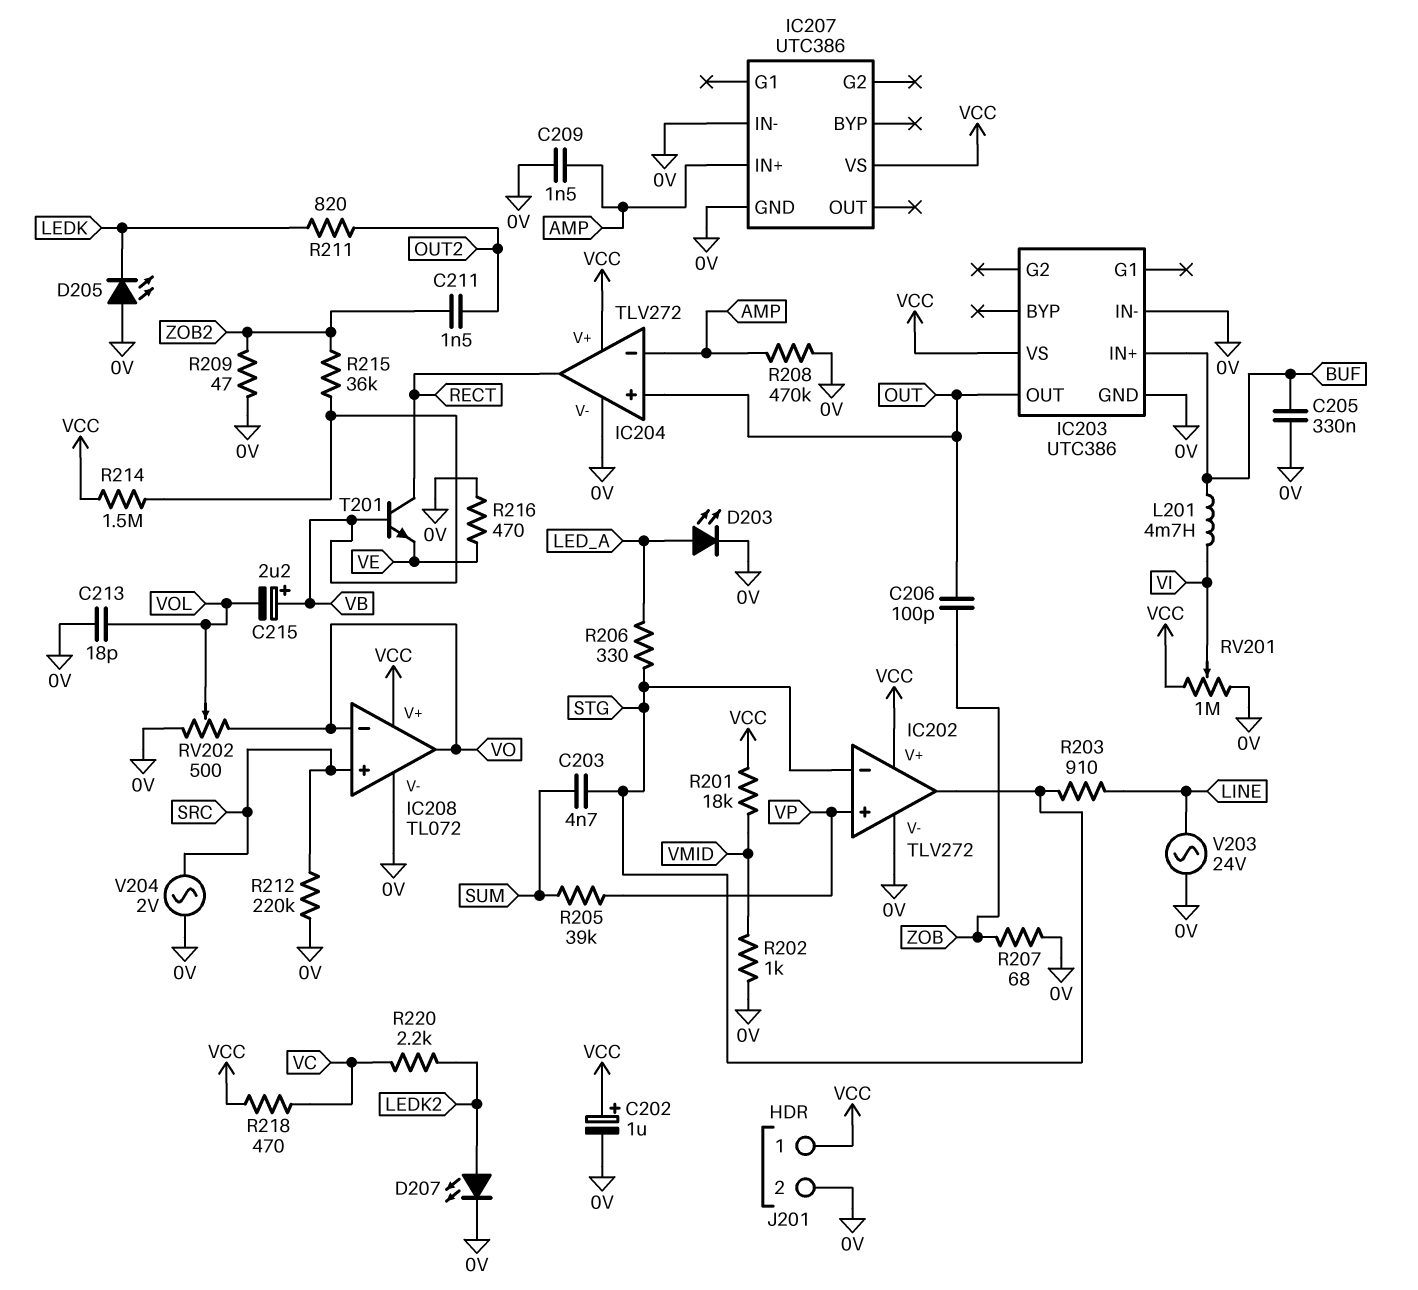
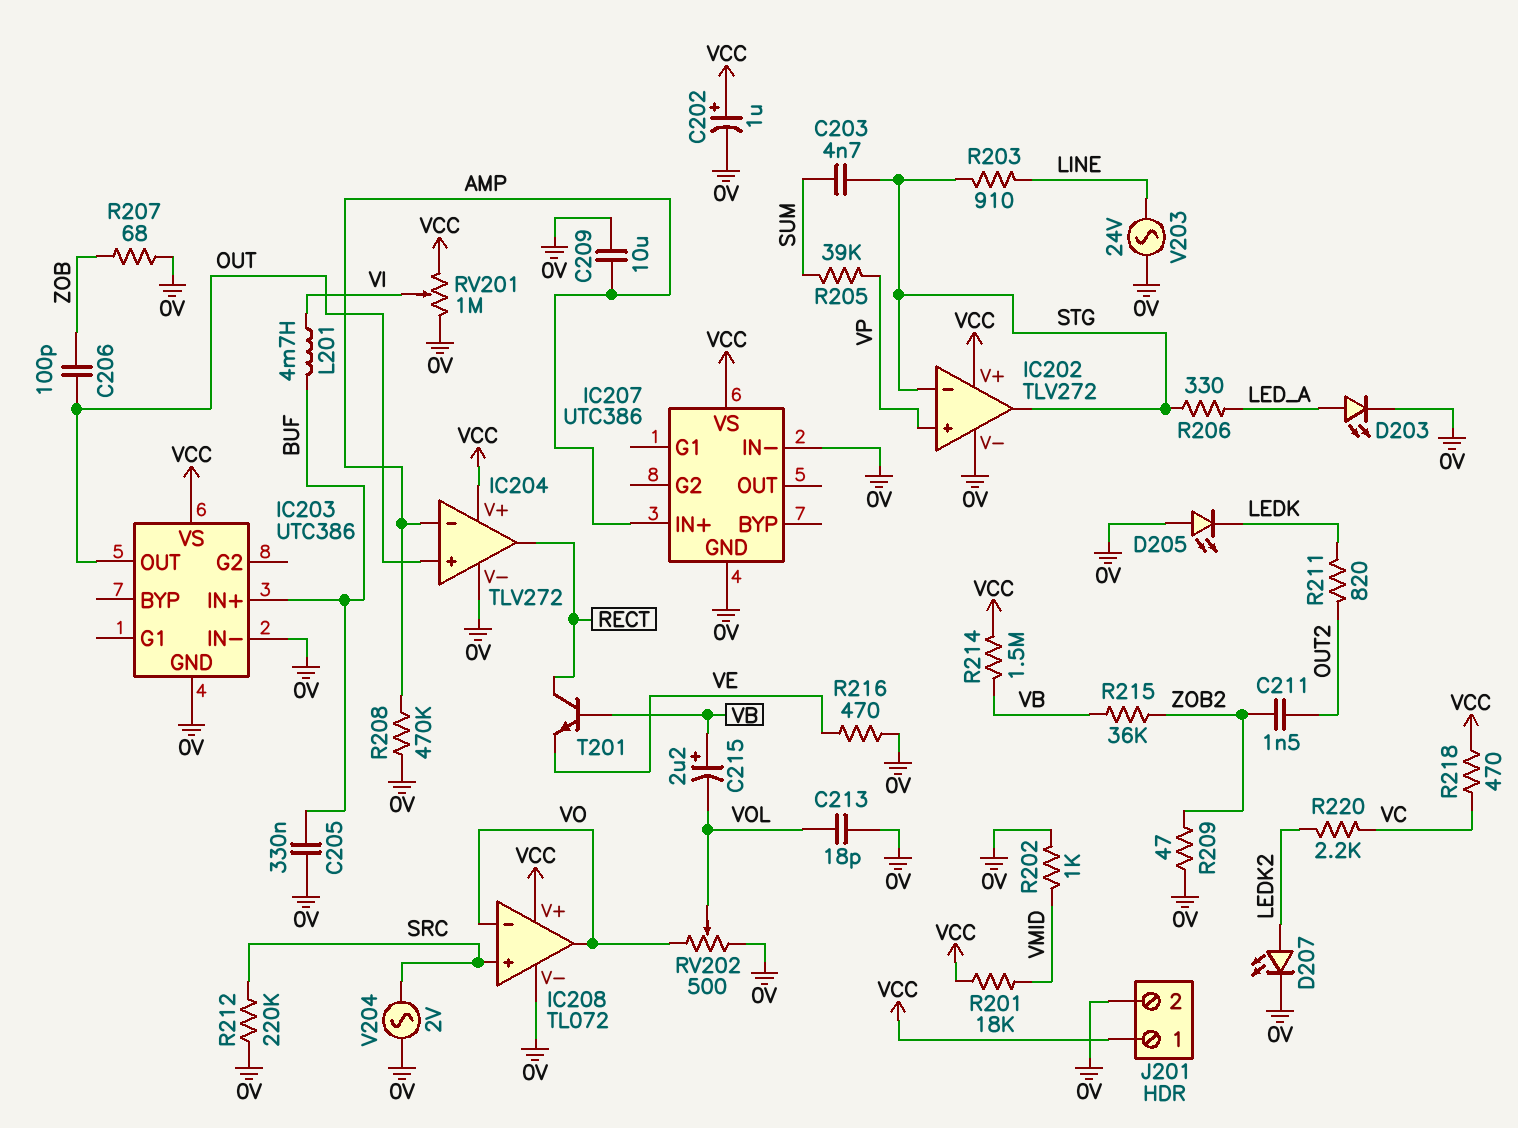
C209: 1.5nF (0V, AMP) -> 10uF (0V, AMP)

